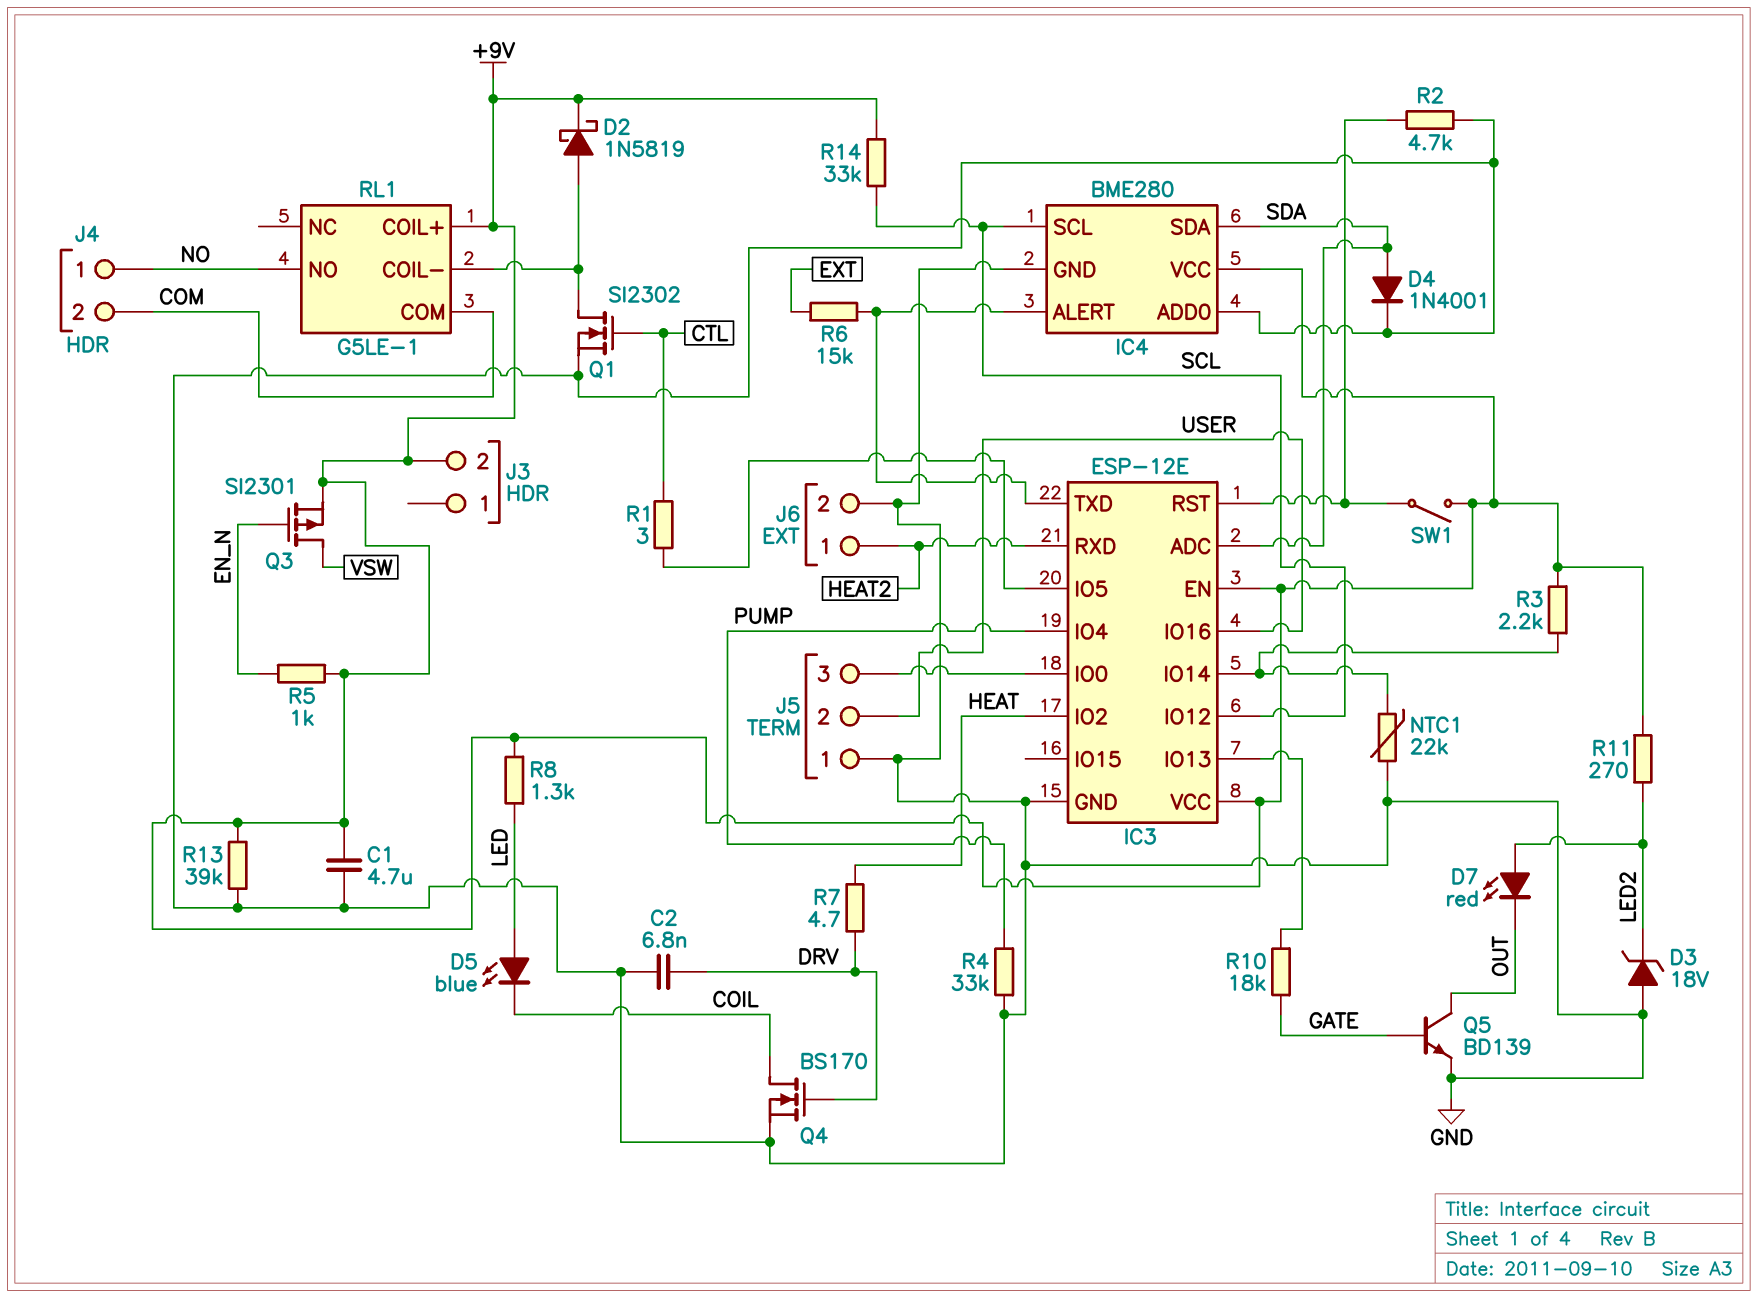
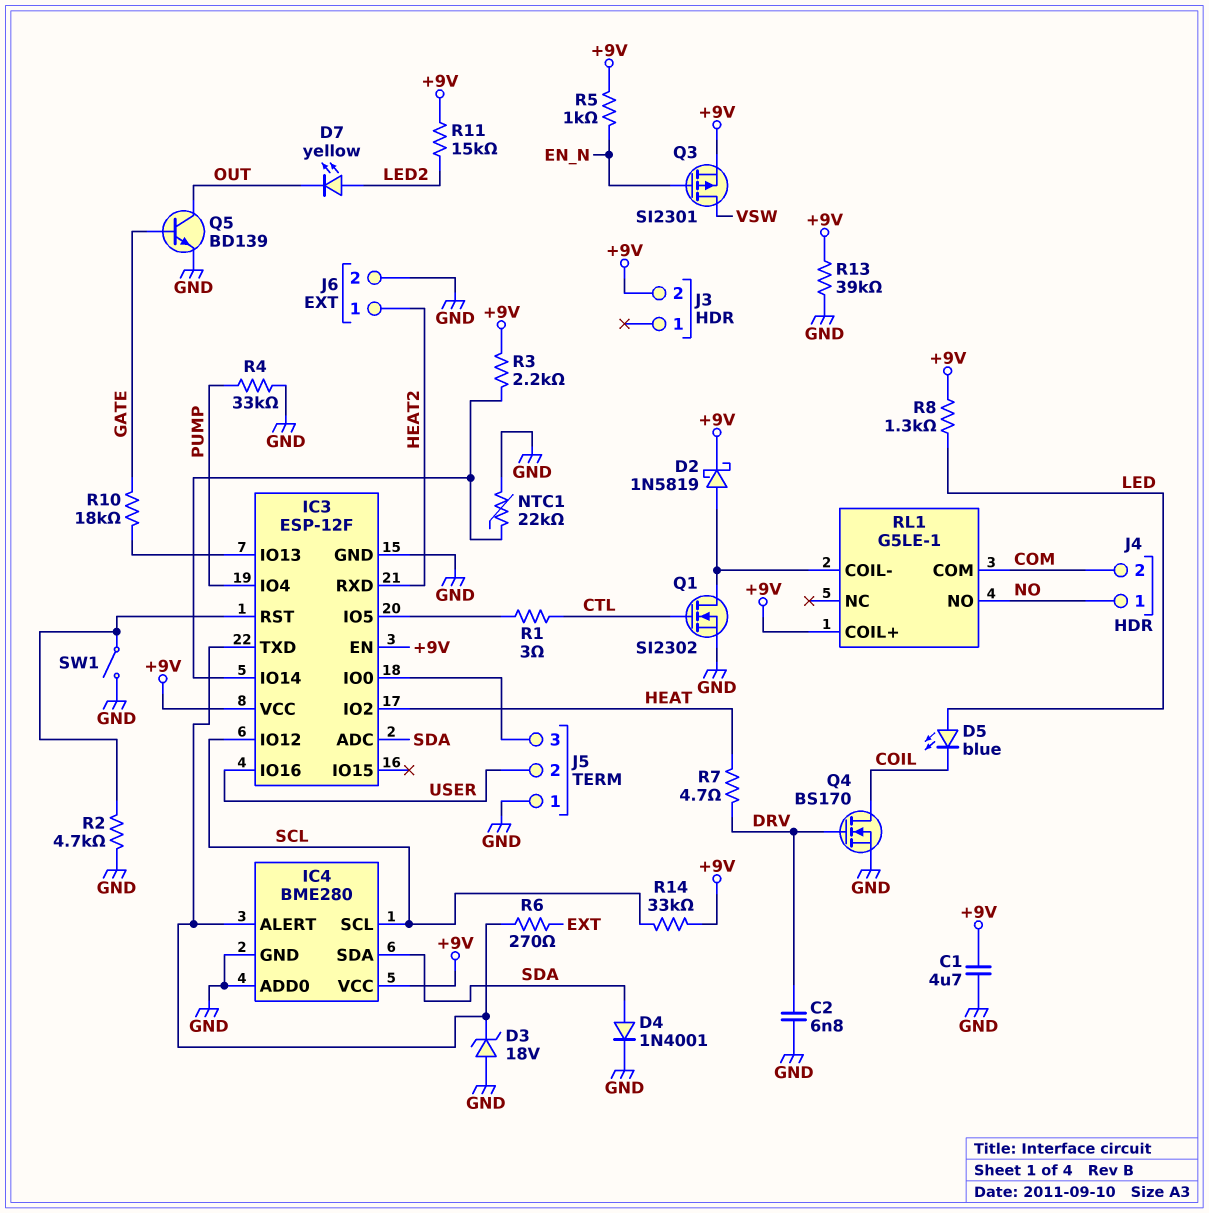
D3: zener 18V (A GND, K LED2) -> zener 18V (A GND, K IC3/TXD)
D7: LED red (A LED2, K OUT) -> LED yellow (A LED2, K OUT)
IC3: ESP-12E -> ESP-12F
R6: 15k (EXT, IC3/TXD) -> 270 (EXT, IC3/TXD)
R11: 270 (+9V, LED2) -> 15k (+9V, LED2)
SW1: switch (+9V, IC3/RST) -> switch (GND, IC3/RST)

